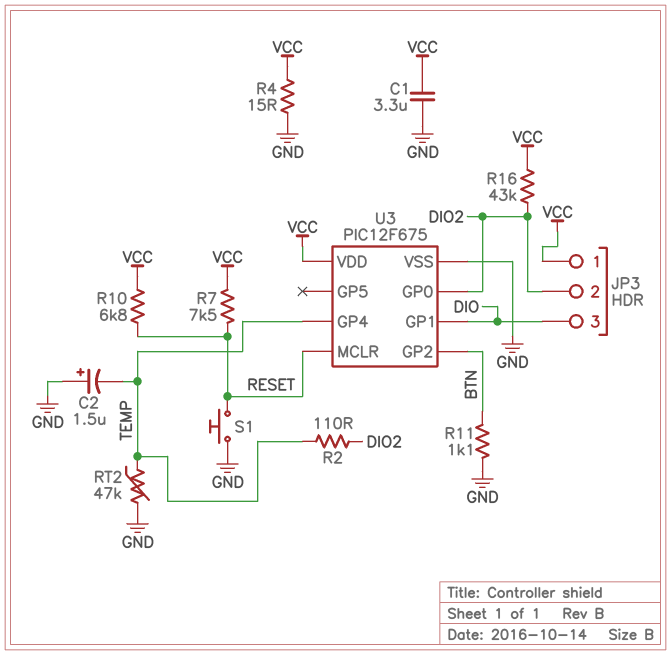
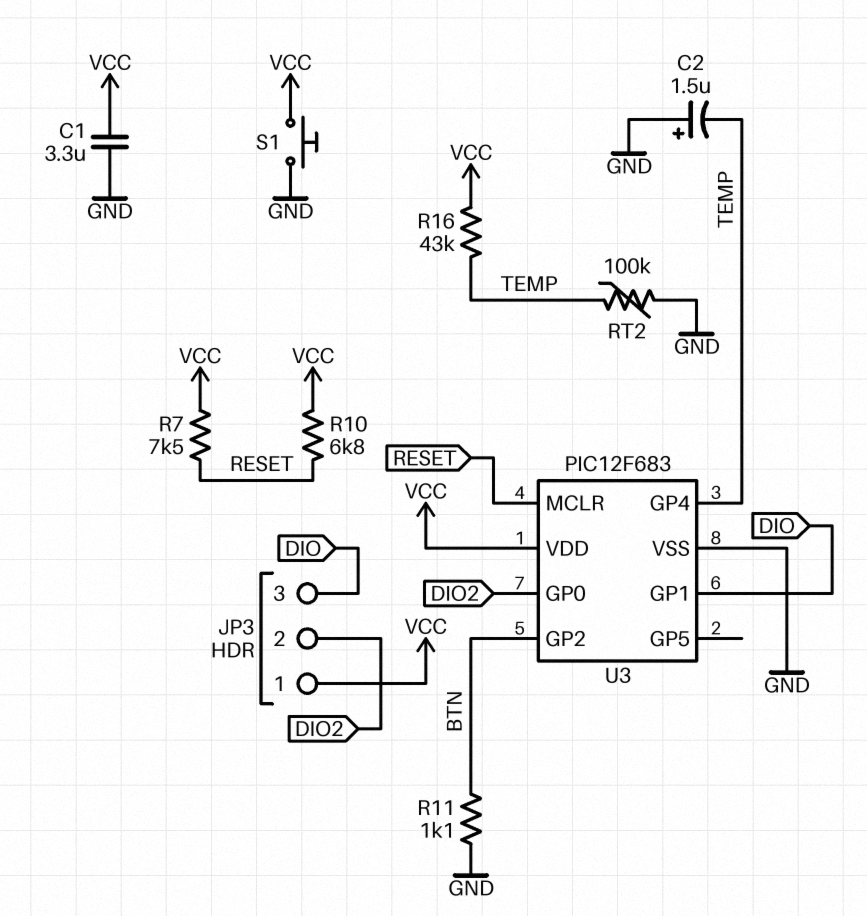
R2: 110 (DIO2, TEMP) -> none
R4: 15 (GND, VCC) -> none
R16: 43k (DIO2, VCC) -> 43k (TEMP, VCC)
RT2: 47k (GND, TEMP) -> 100k (GND, TEMP)
S1: button (GND, RESET) -> button (GND, VCC)
U3: PIC12F675 -> PIC12F683

